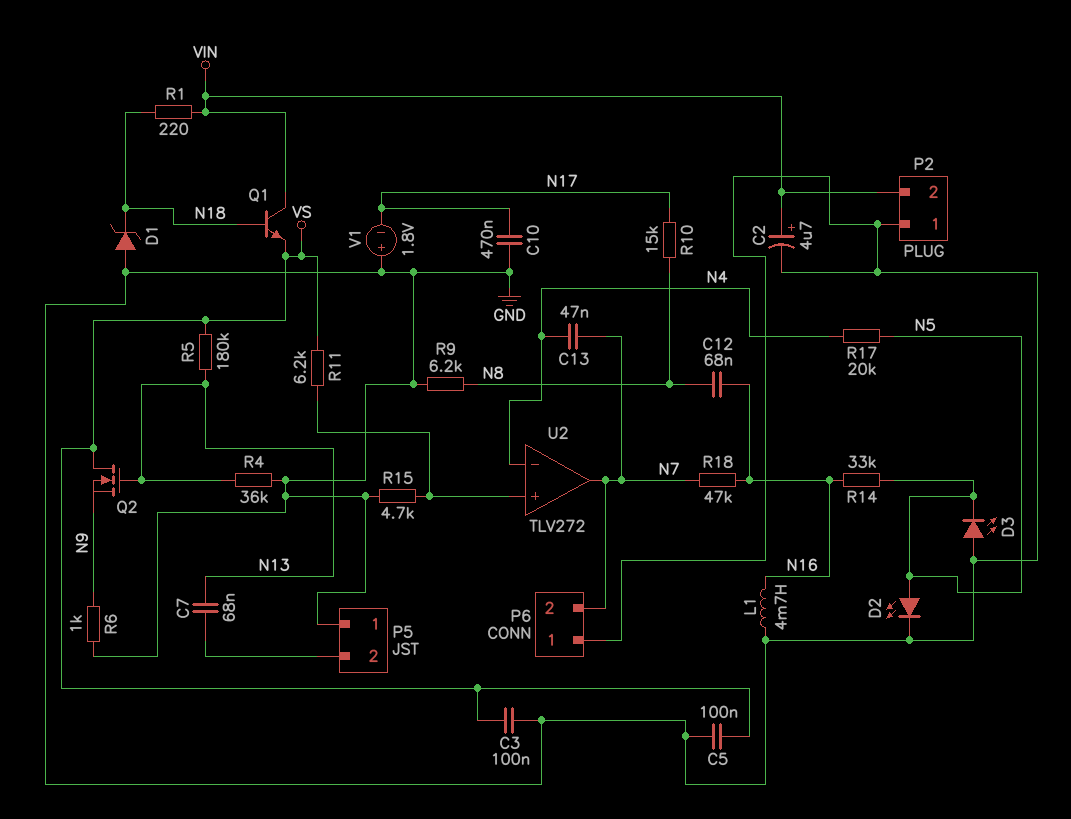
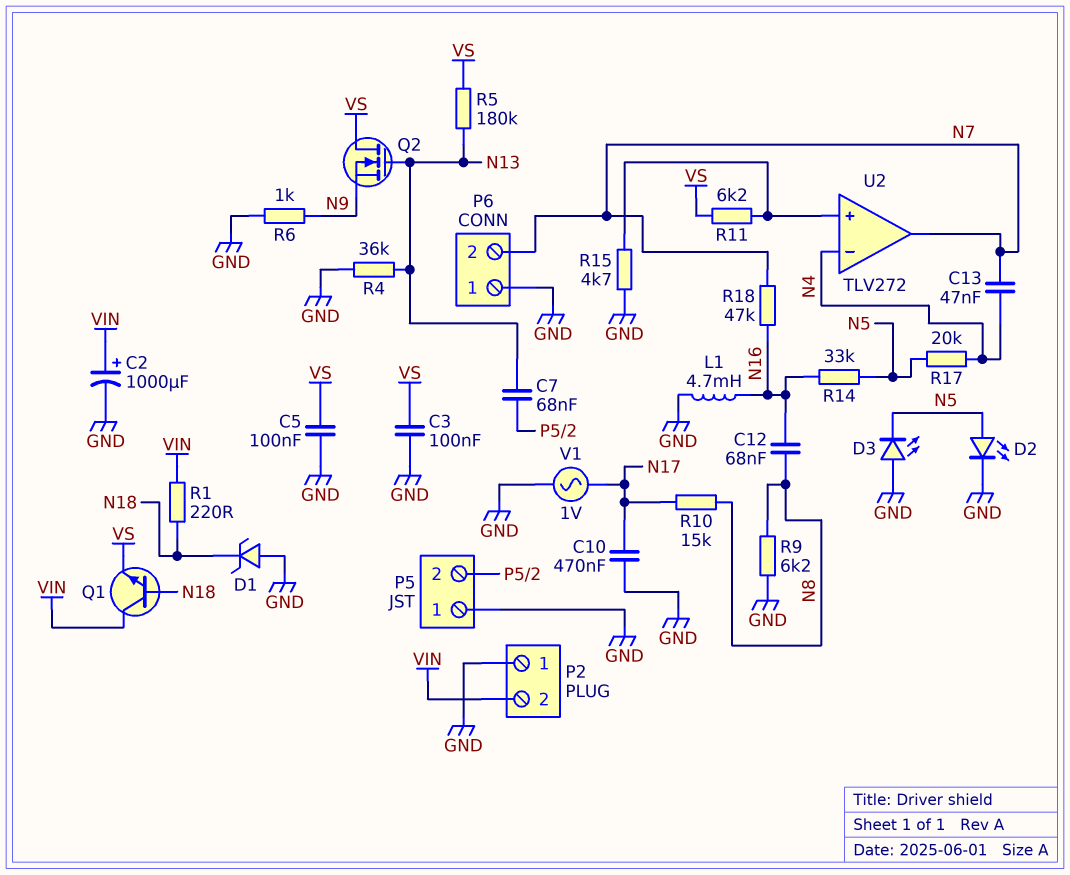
C2: 4.7uF (plus VIN, minus GND) -> 1000uF (plus VIN, minus GND)
V1: 1.8V (plus GND, minus N17) -> AC 1V (GND, N17)

